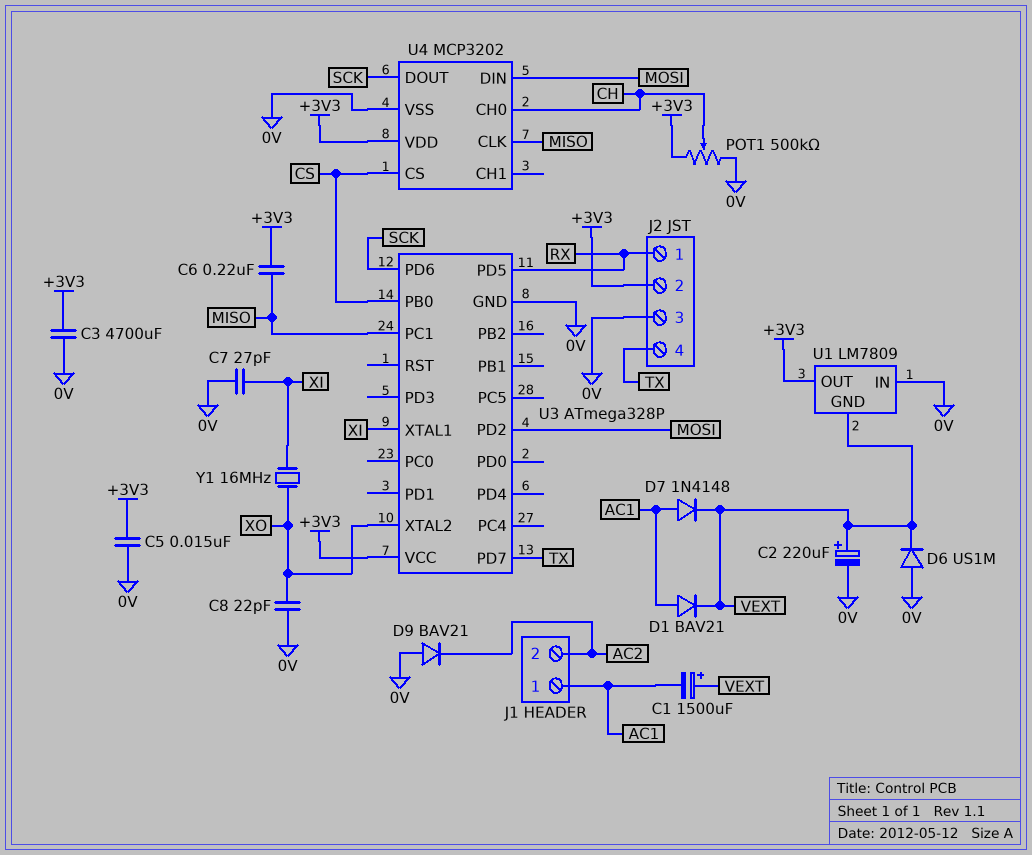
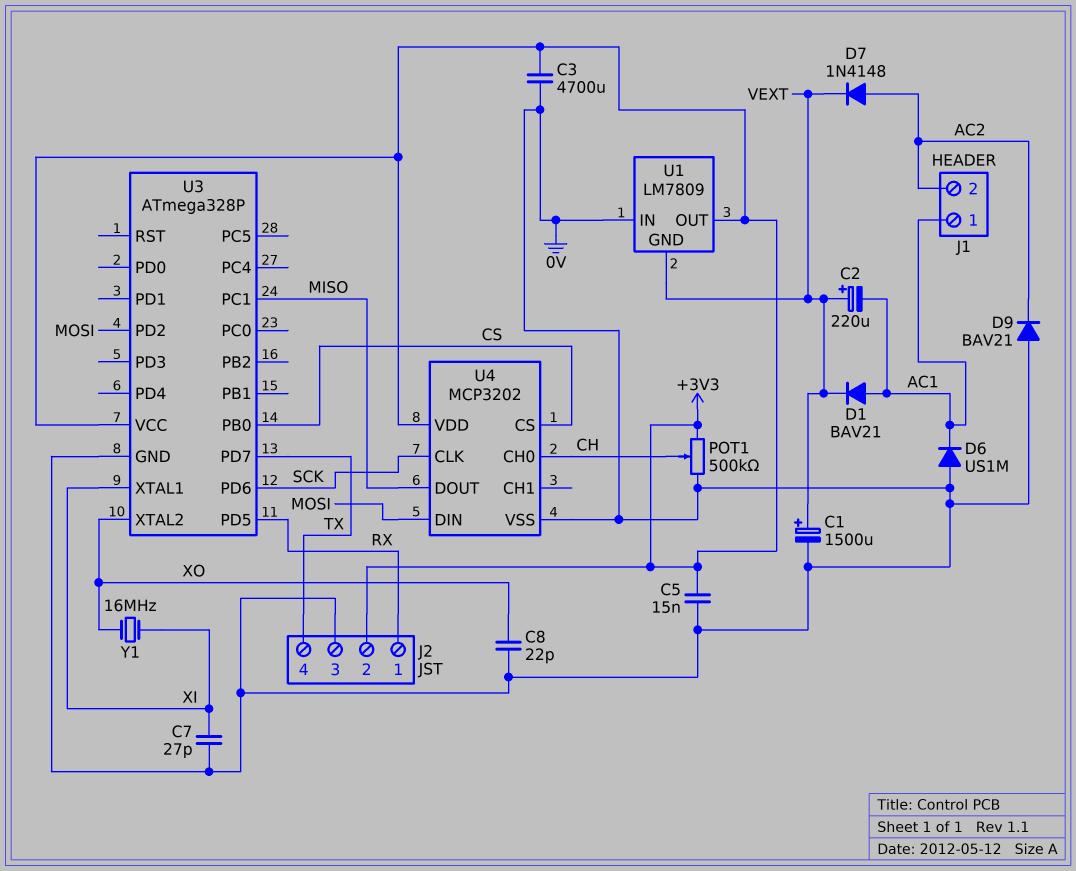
C1: 1500uF (plus VEXT, minus AC1) -> 1500uF (plus VEXT, minus 0V)
C2: 220uF (plus VEXT, minus 0V) -> 220uF (plus VEXT, minus AC1)
C6: 220nF (+3V3, MISO) -> none
D6: diode US1M (A 0V, K VEXT) -> diode US1M (A 0V, K AC1)
D7: diode 1N4148 (A AC1, K VEXT) -> diode 1N4148 (A AC2, K VEXT)
U4 pin CLK: MISO -> SCK
U4 pin DOUT: SCK -> MISO

